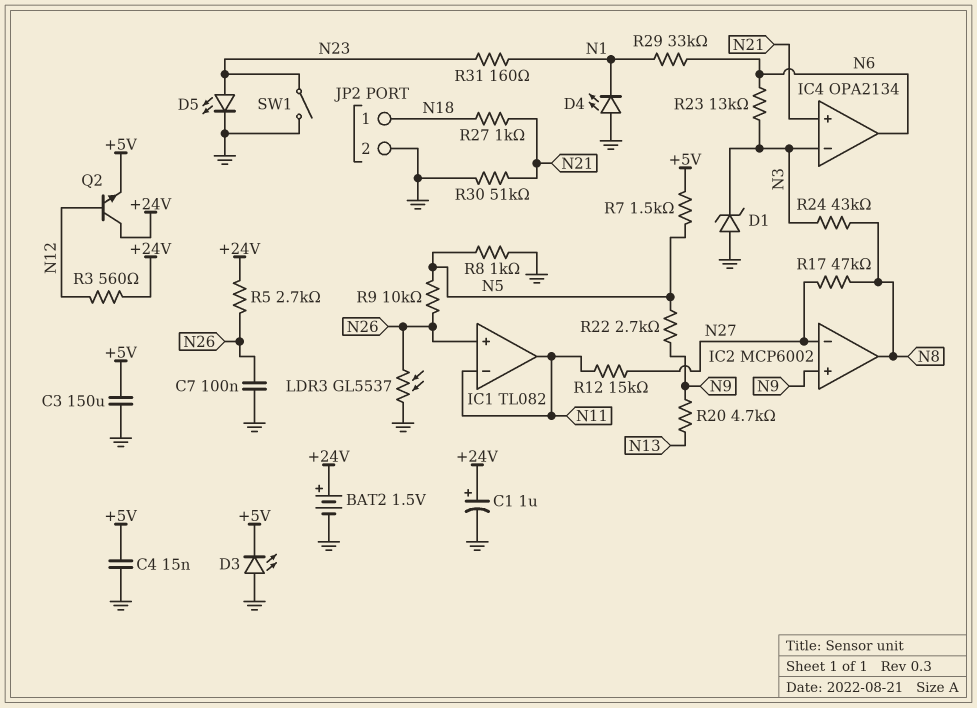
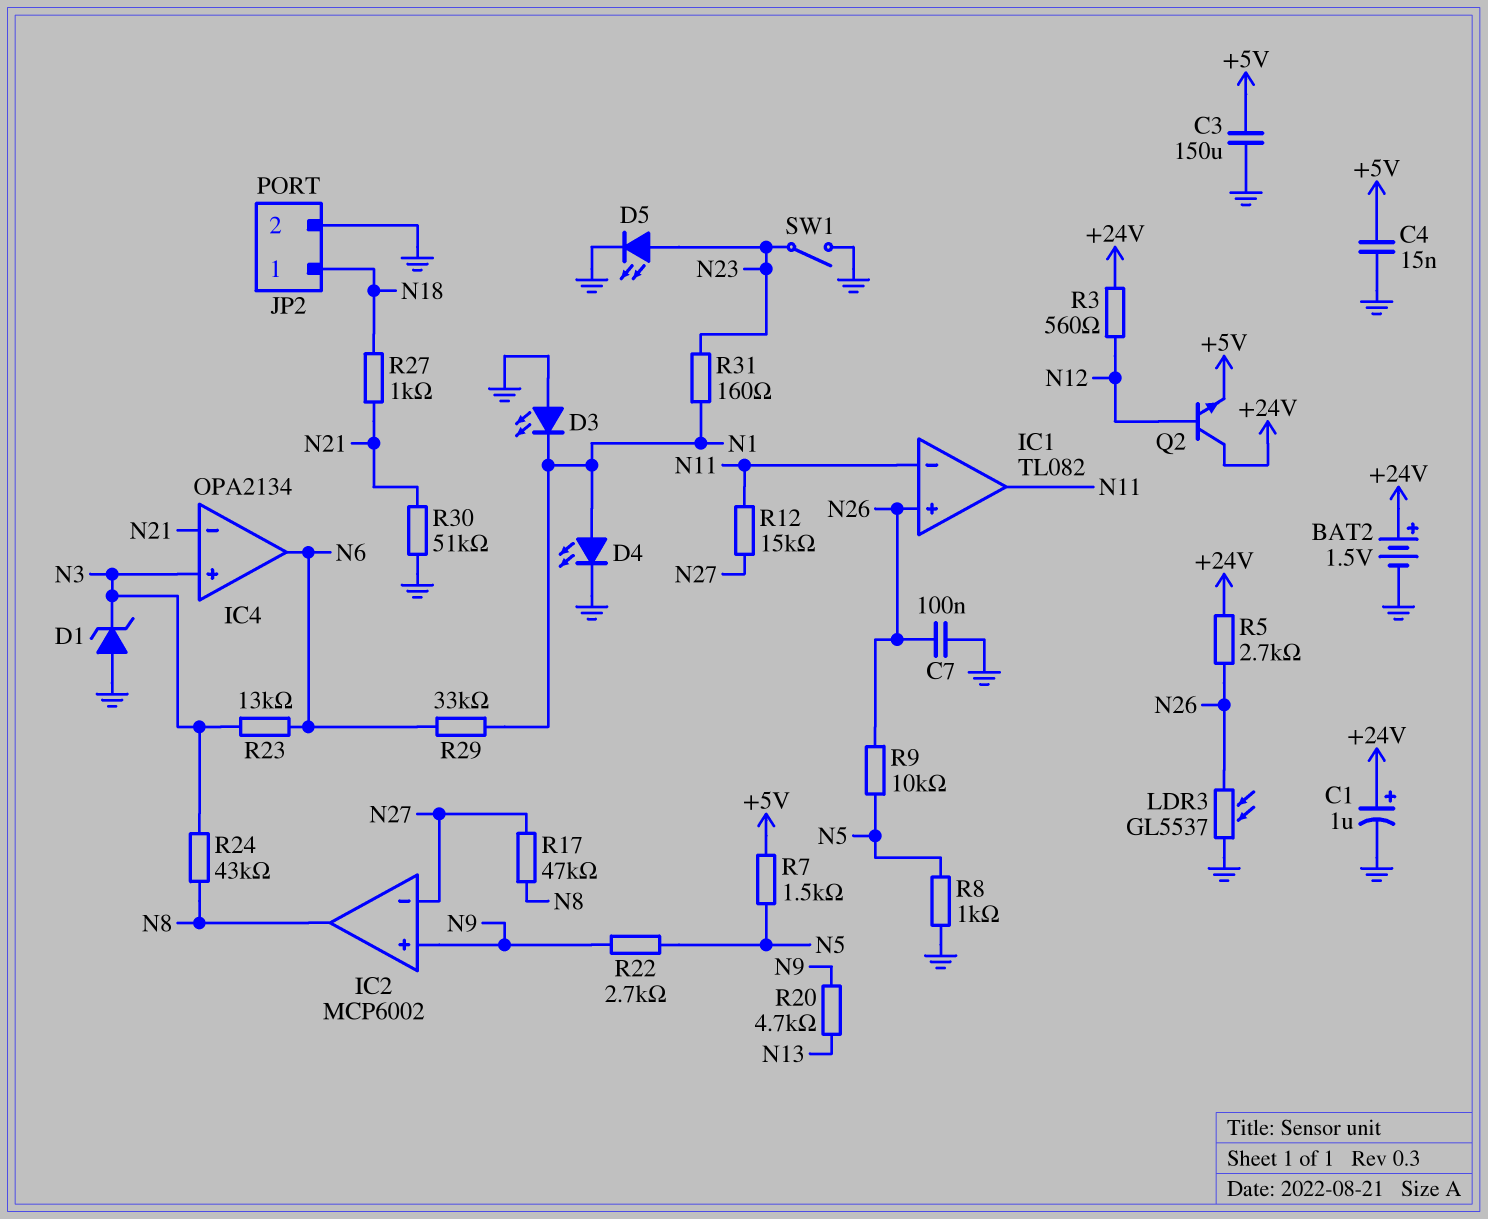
D3: LED (A GND, K +5V) -> LED (A GND, K N1)
D4: LED (A GND, K N1) -> LED (A N1, K GND)
IC4 pin in+: N21 -> N3
IC4 pin in-: N3 -> N21

